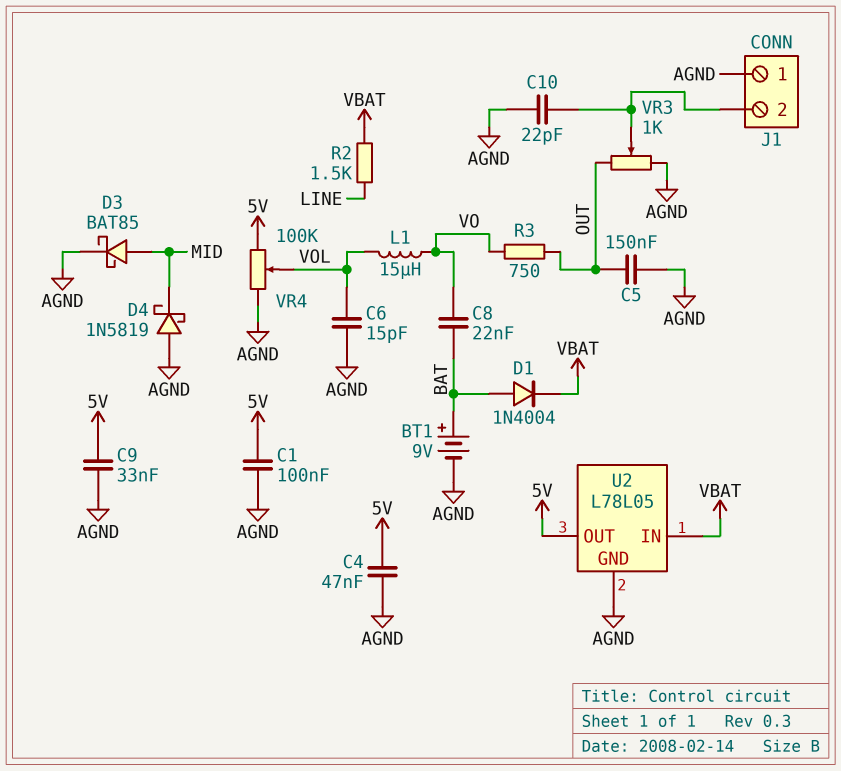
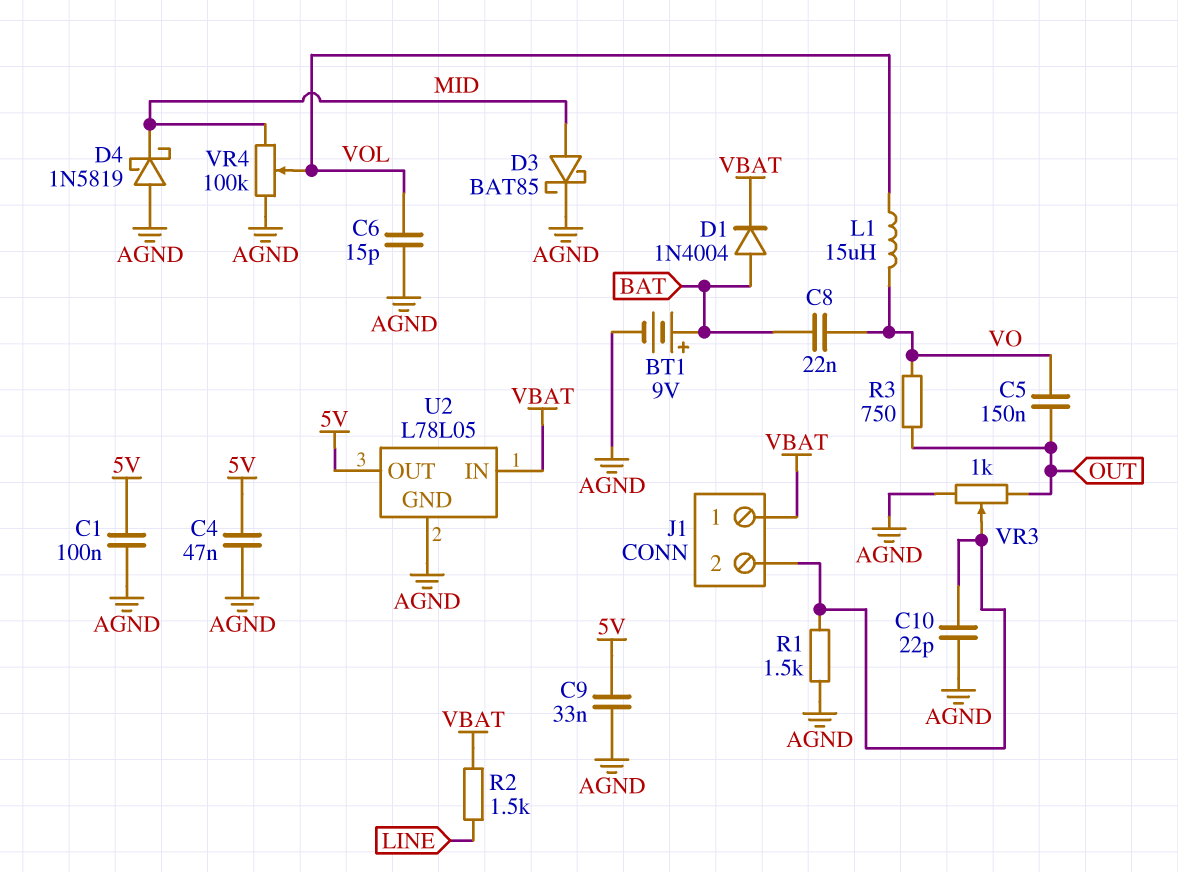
C5: 150nF (AGND, OUT) -> 150nF (OUT, VO)
J1 pin 1: AGND -> VBAT
R1: none -> 1.5k (AGND, J1/2)
VR4: 100k (5V, AGND, wiper VOL) -> 100k (AGND, MID, wiper VOL)

